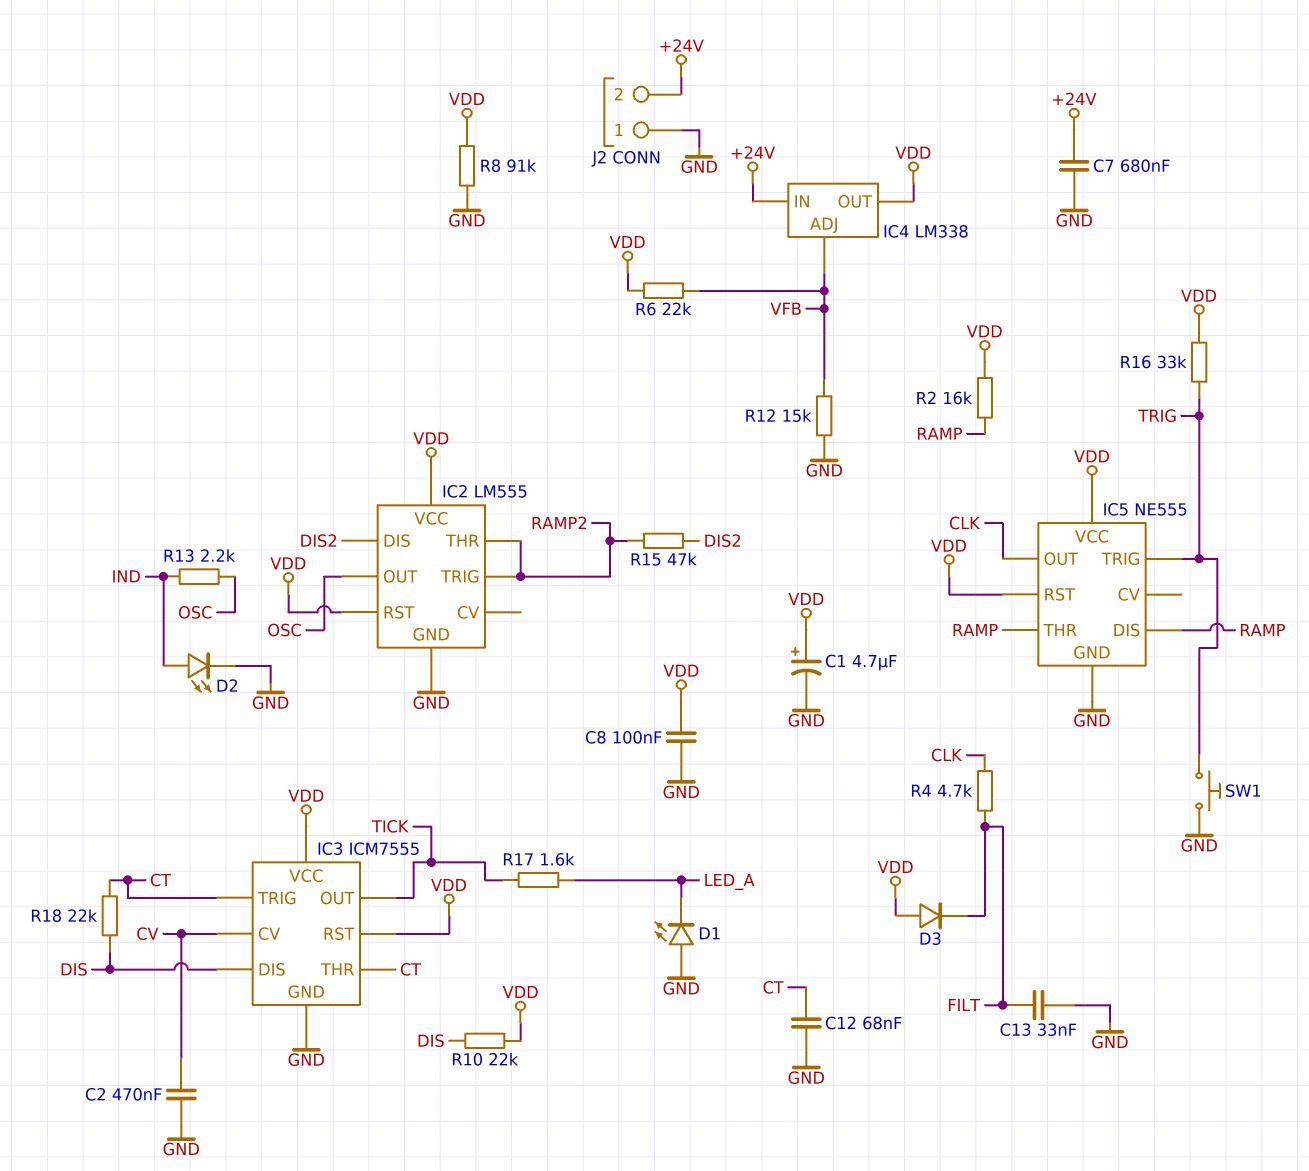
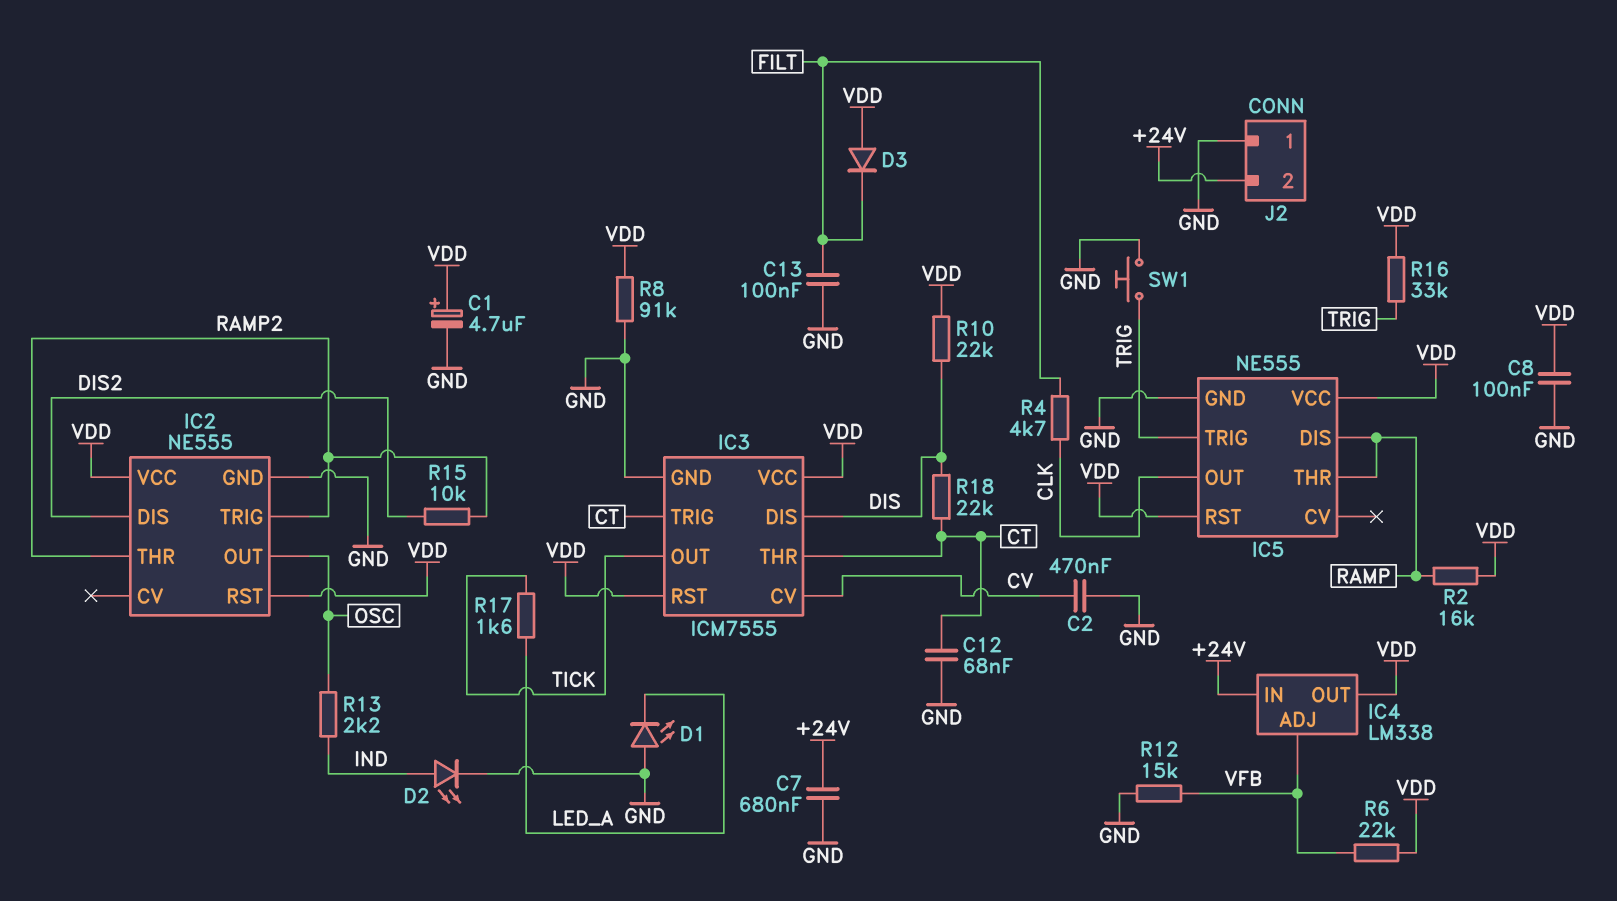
C13: 33nF (FILT, GND) -> 100nF (FILT, GND)
IC2: LM555 -> NE555
R15: 47k (DIS2, RAMP2) -> 10k (DIS2, RAMP2)

